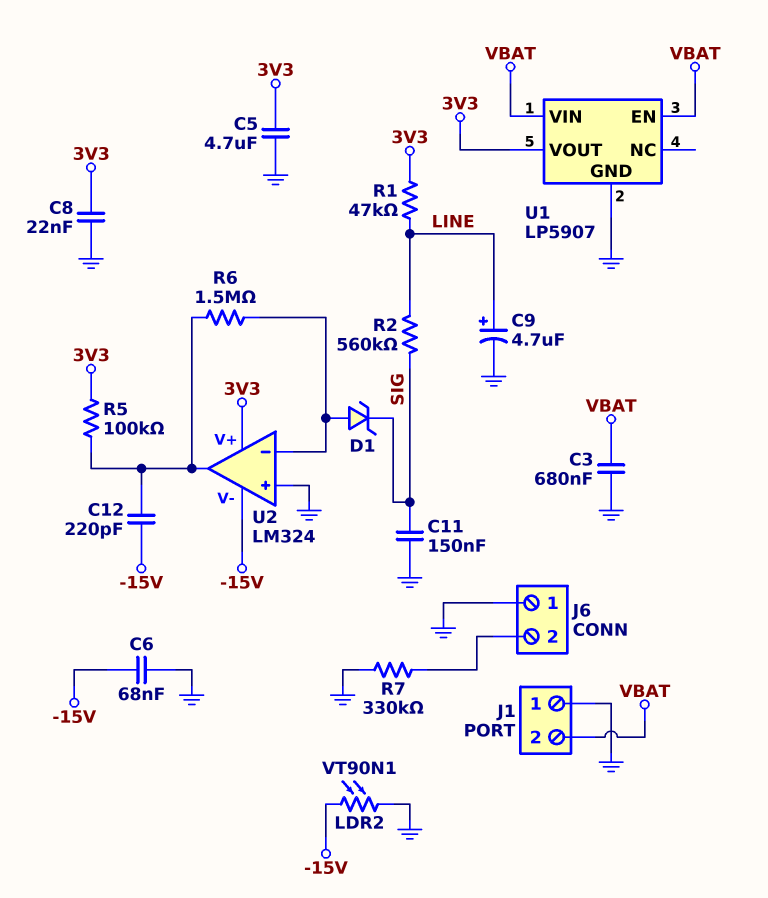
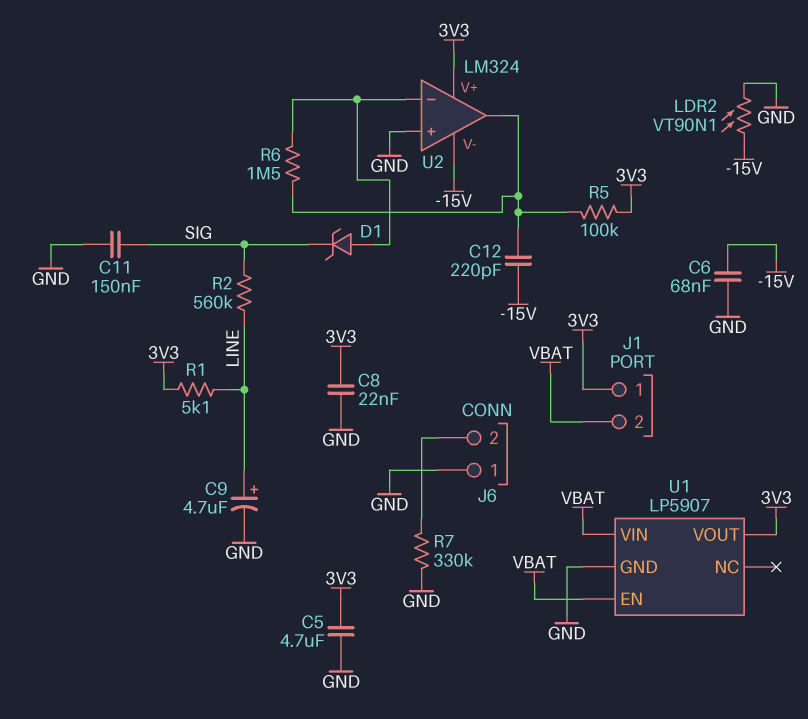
C3: 680nF (GND, VBAT) -> none
J1 pin 1: GND -> 3V3
R1: 47k (3V3, LINE) -> 5.1k (3V3, LINE)

